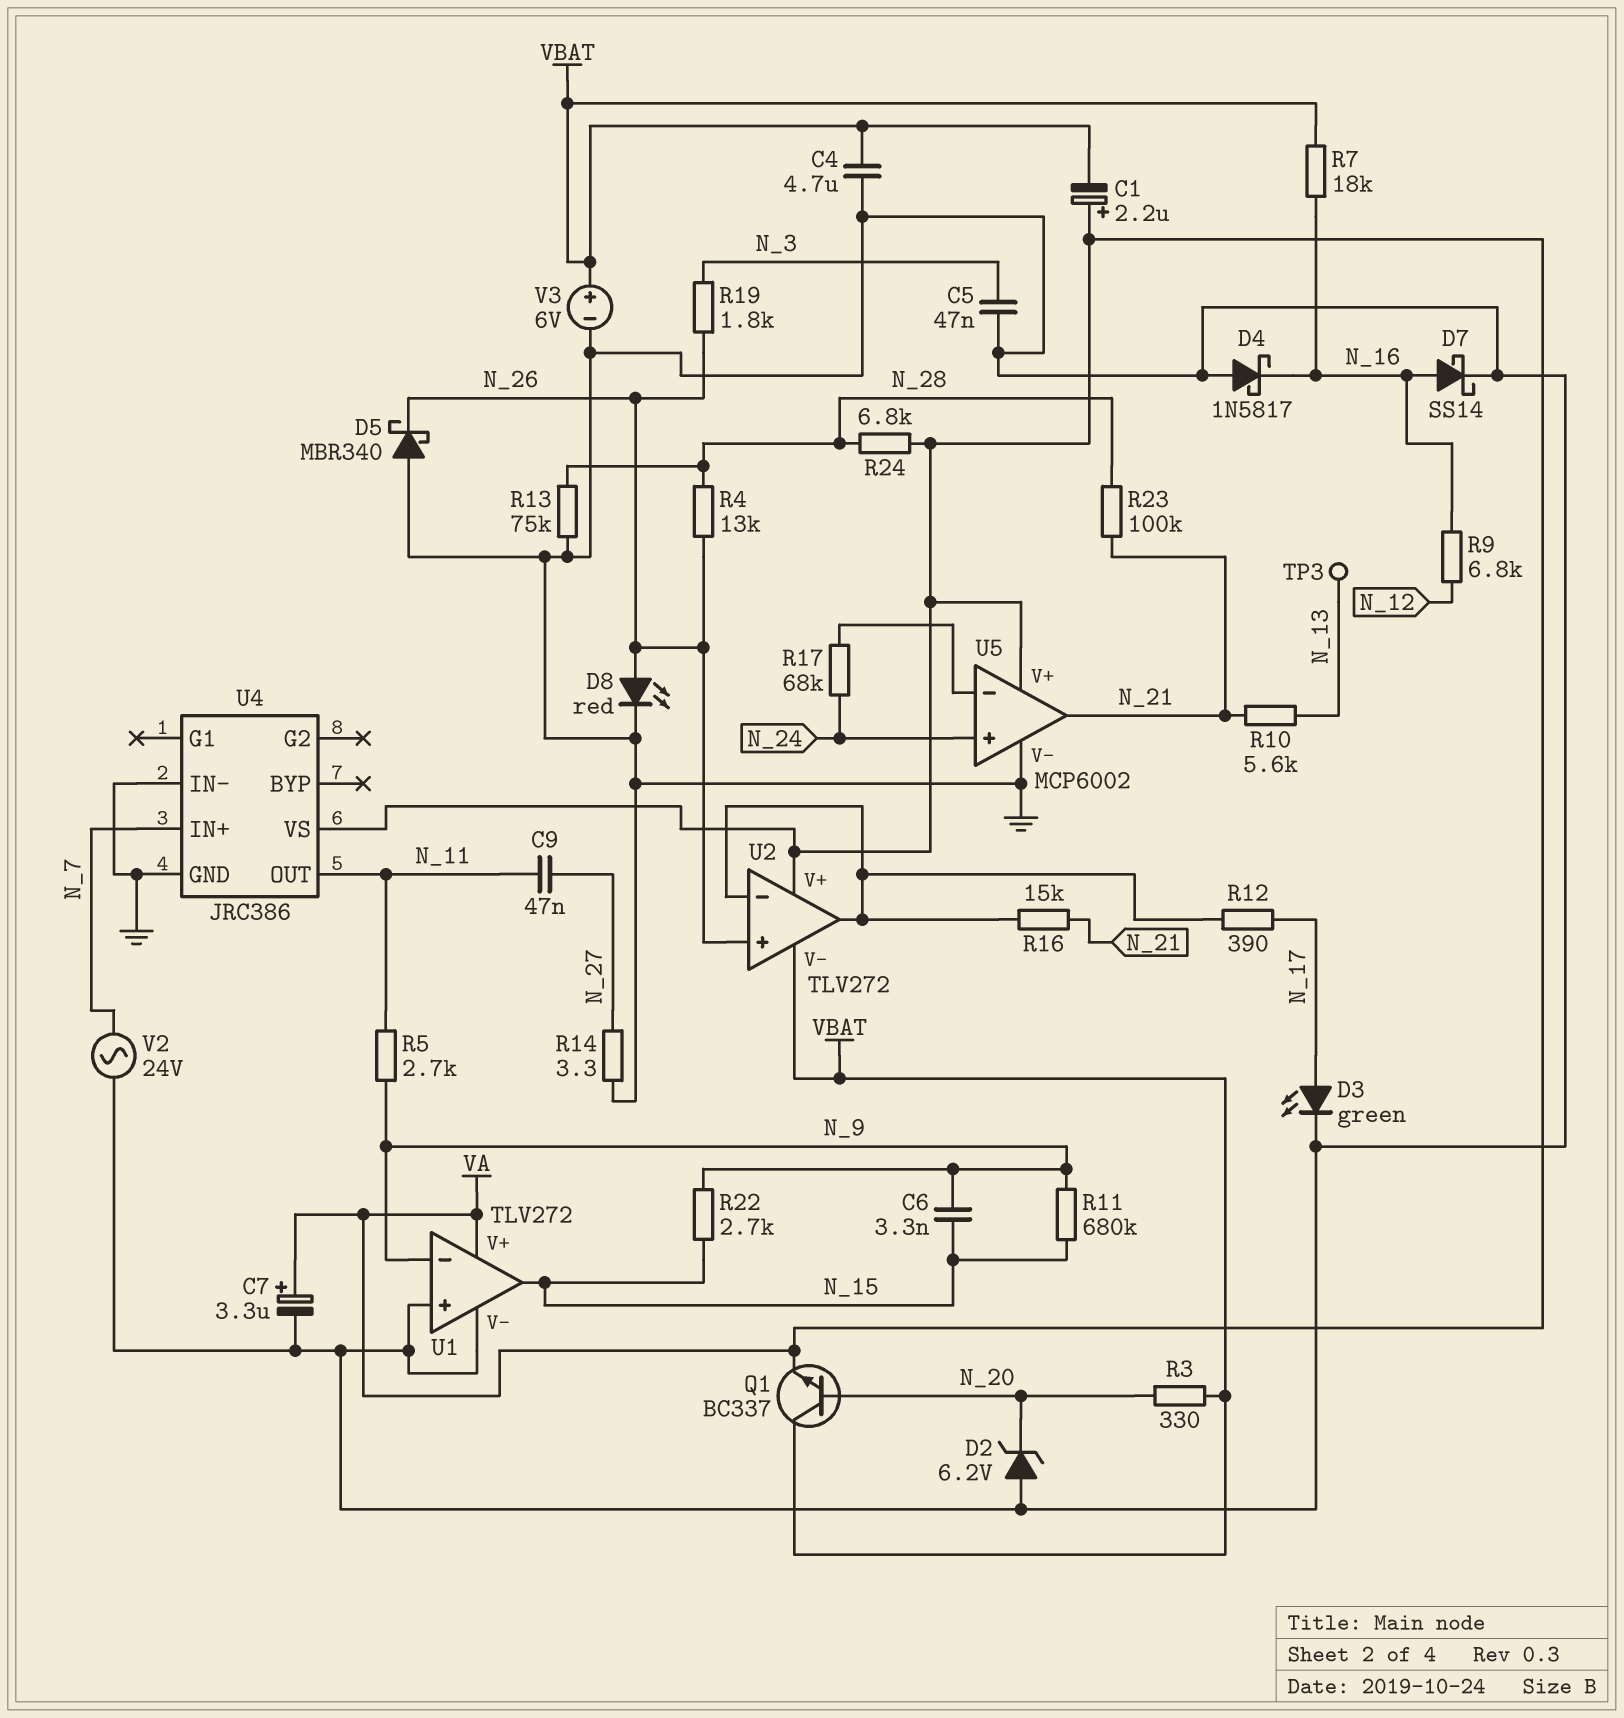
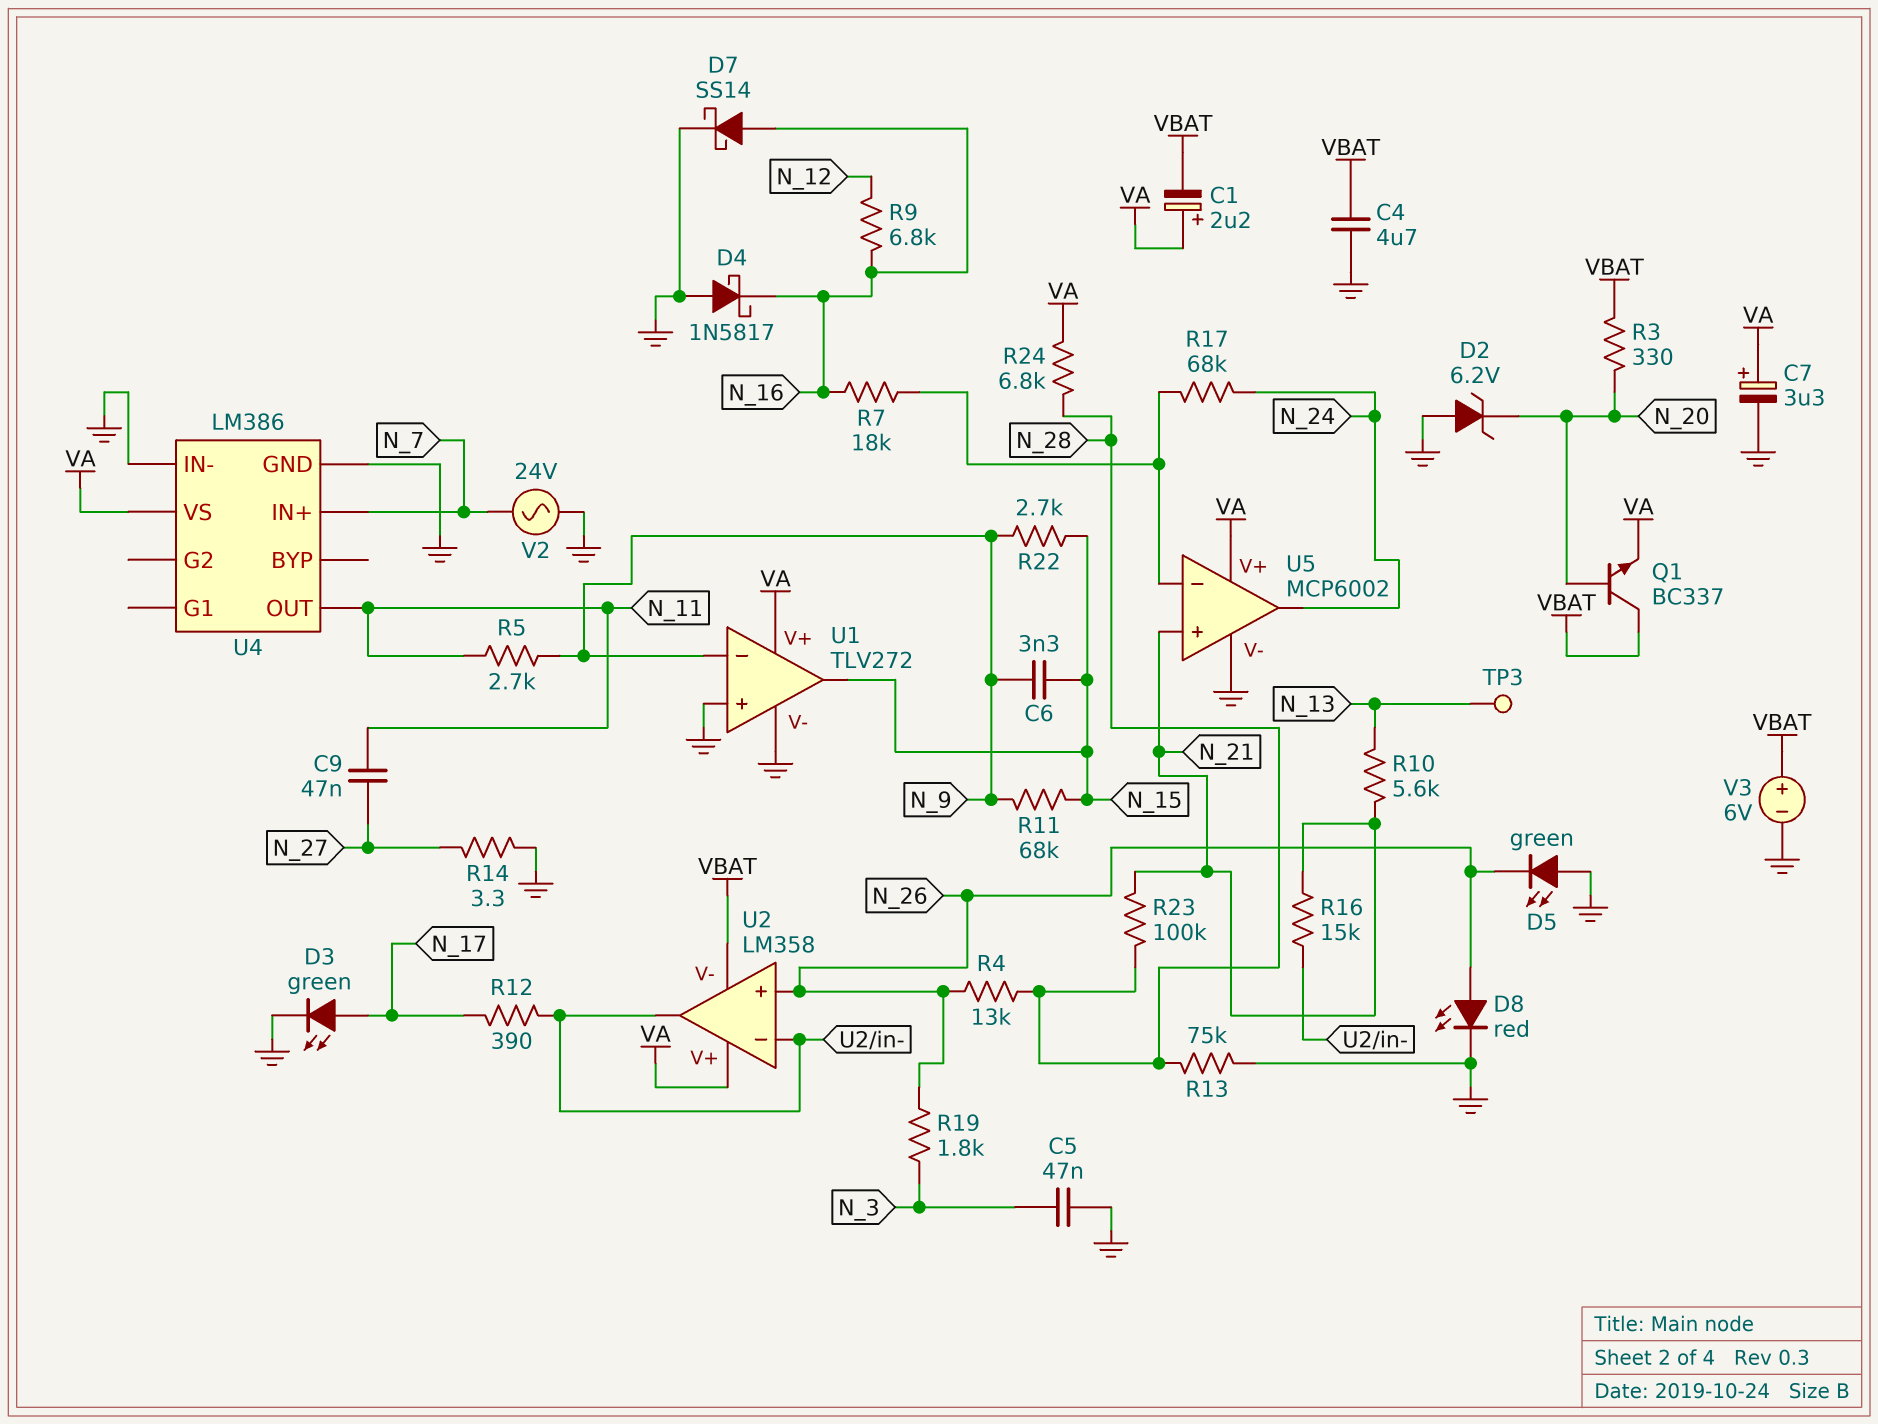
D5: schottky MBR340 (A GND, K N_26) -> LED green (A GND, K N_26)
R7: 18k (N_16, VBAT) -> 18k (N_16, U5/in-)
R11: 680k (N_9, N_15) -> 68k (N_9, N_15)
U2: TLV272 -> LM358
U4: JRC386 -> LM386
U5 pin in+: N_24 -> N_21
U5 pin out: N_21 -> N_24

